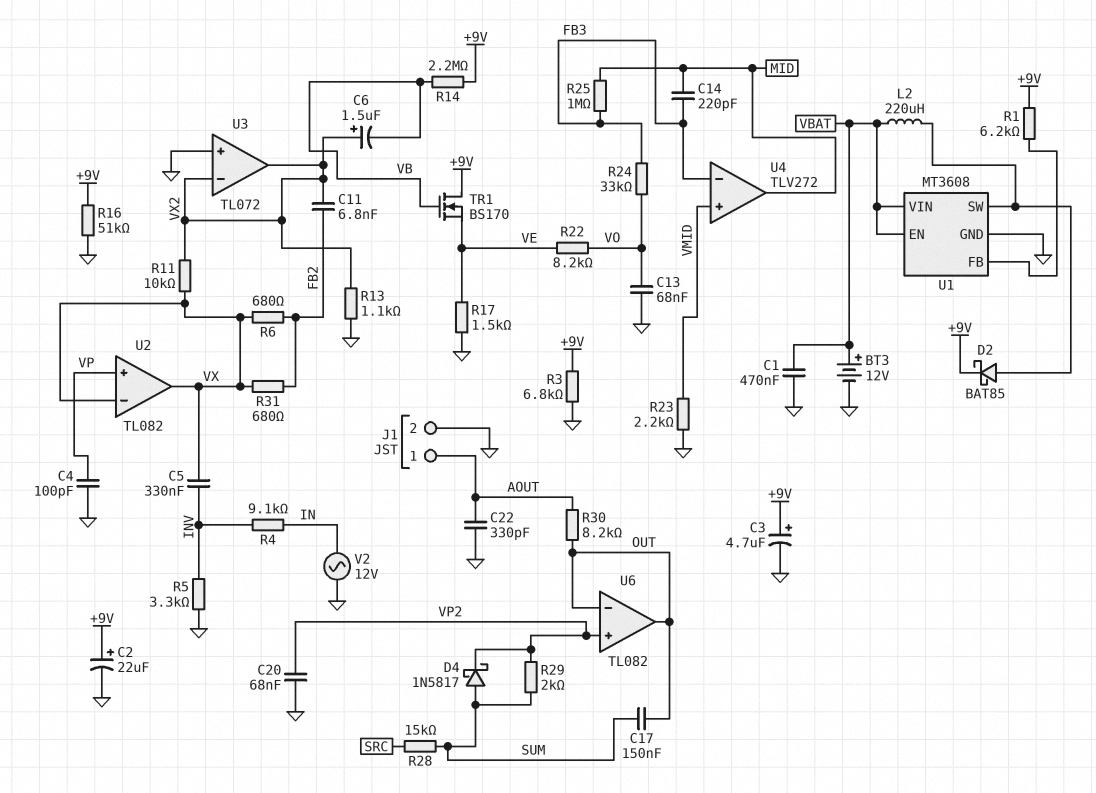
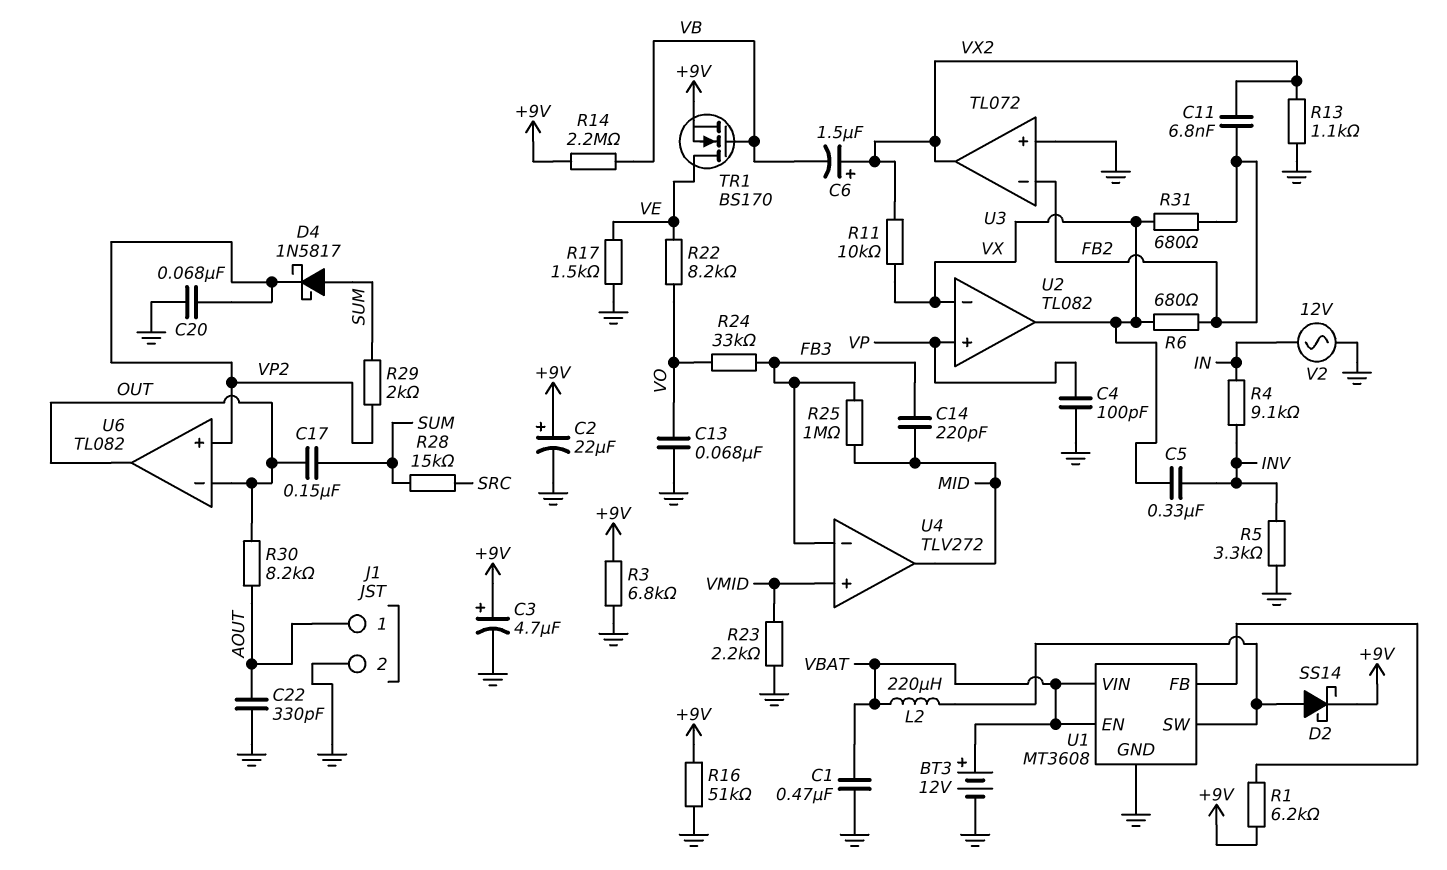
D2: schottky BAT85 (A U1/SW, K +9V) -> schottky SS14 (A U1/SW, K +9V)
TR1: NMOS BS170 (G VB, D +9V, S VE) -> NMOS BS170 (G VB, D VE, S +9V)
U3 pin in-: VX2 -> FB2

